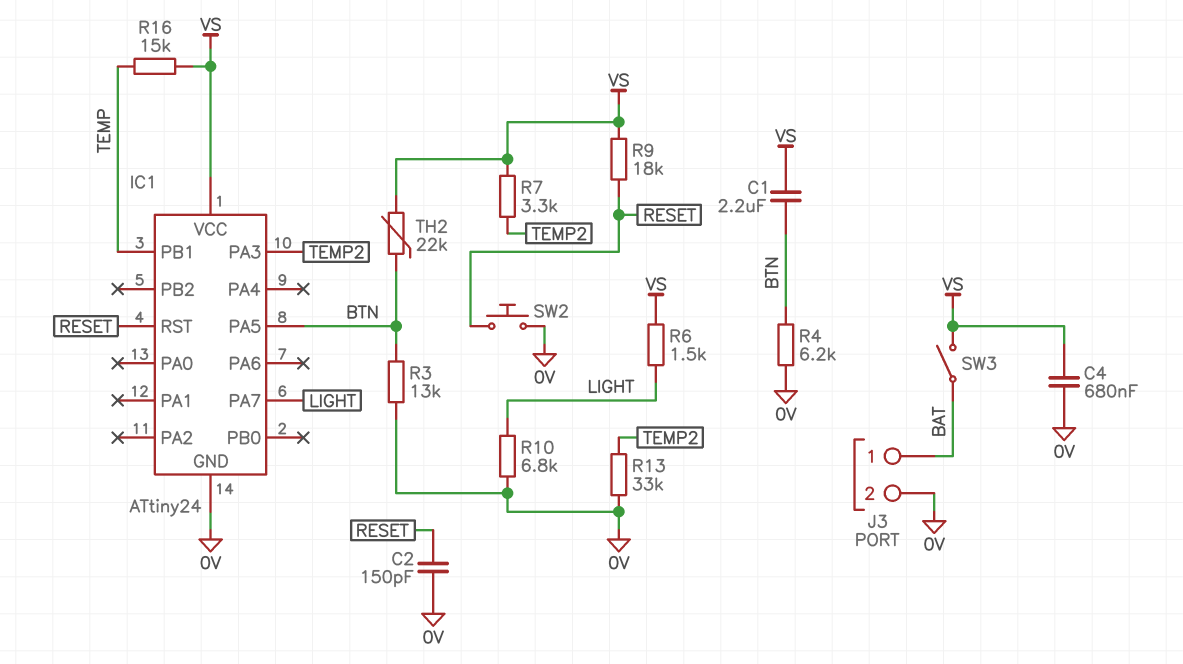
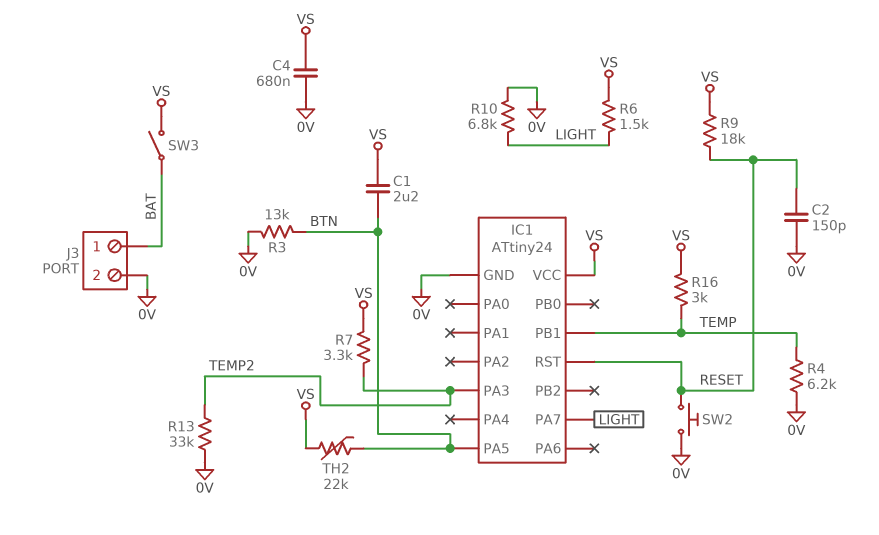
R4: 6.2k (0V, BTN) -> 6.2k (0V, TEMP)
R16: 15k (TEMP, VS) -> 3k (TEMP, VS)

